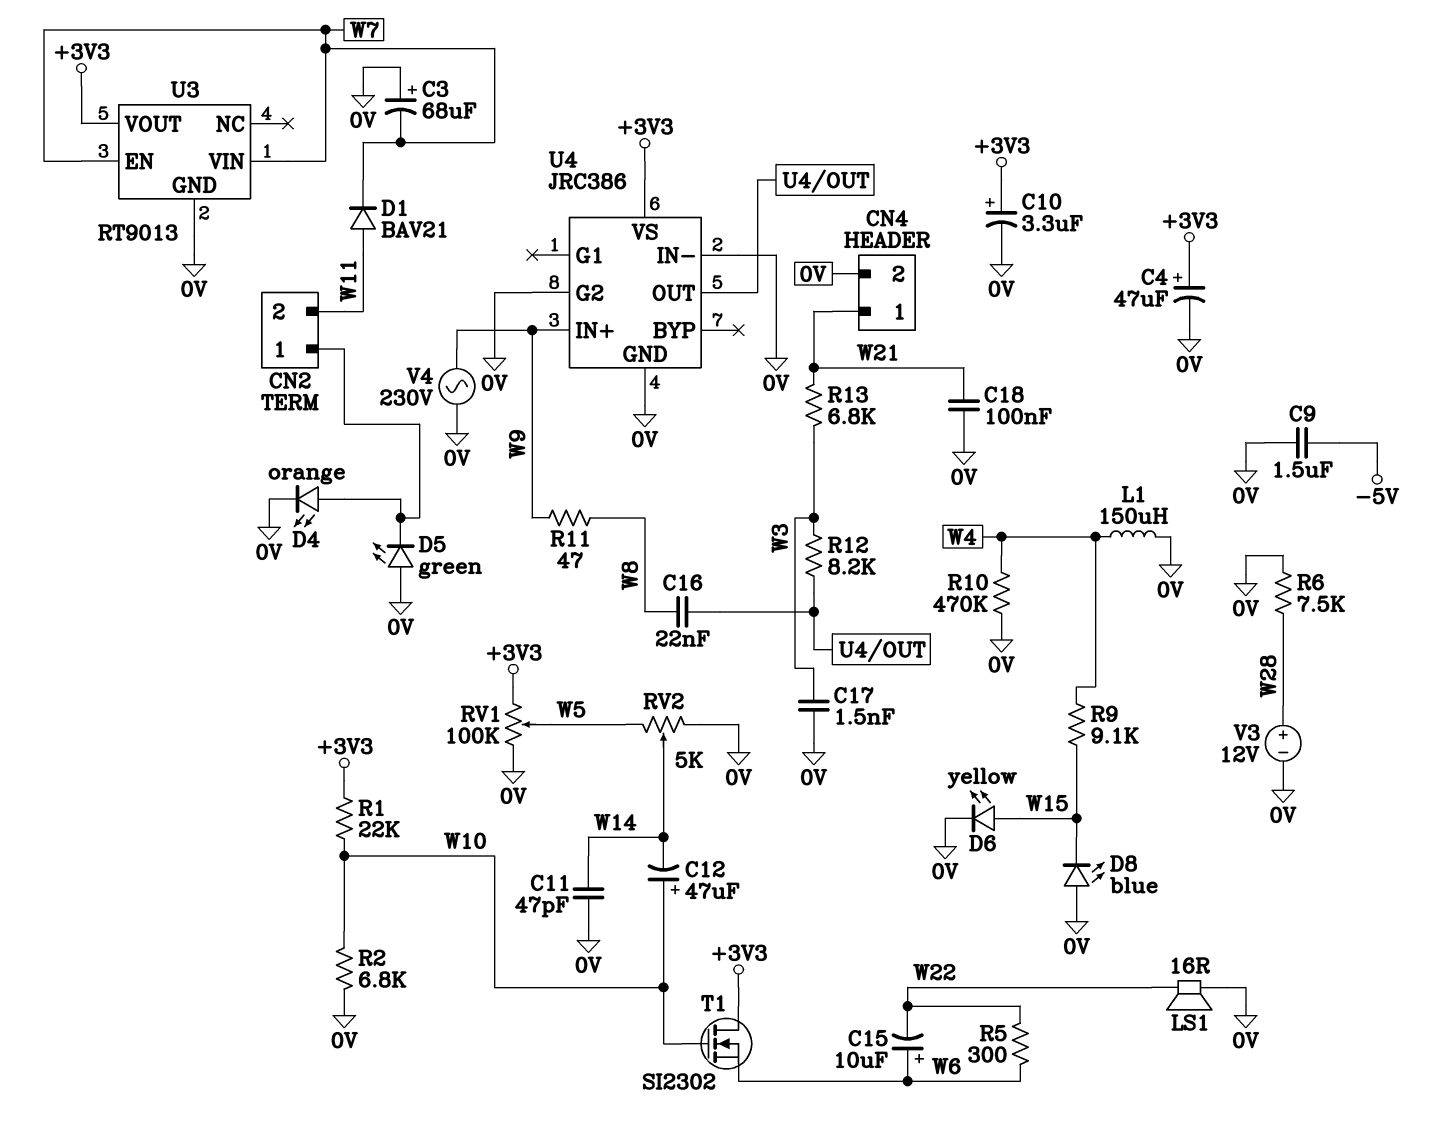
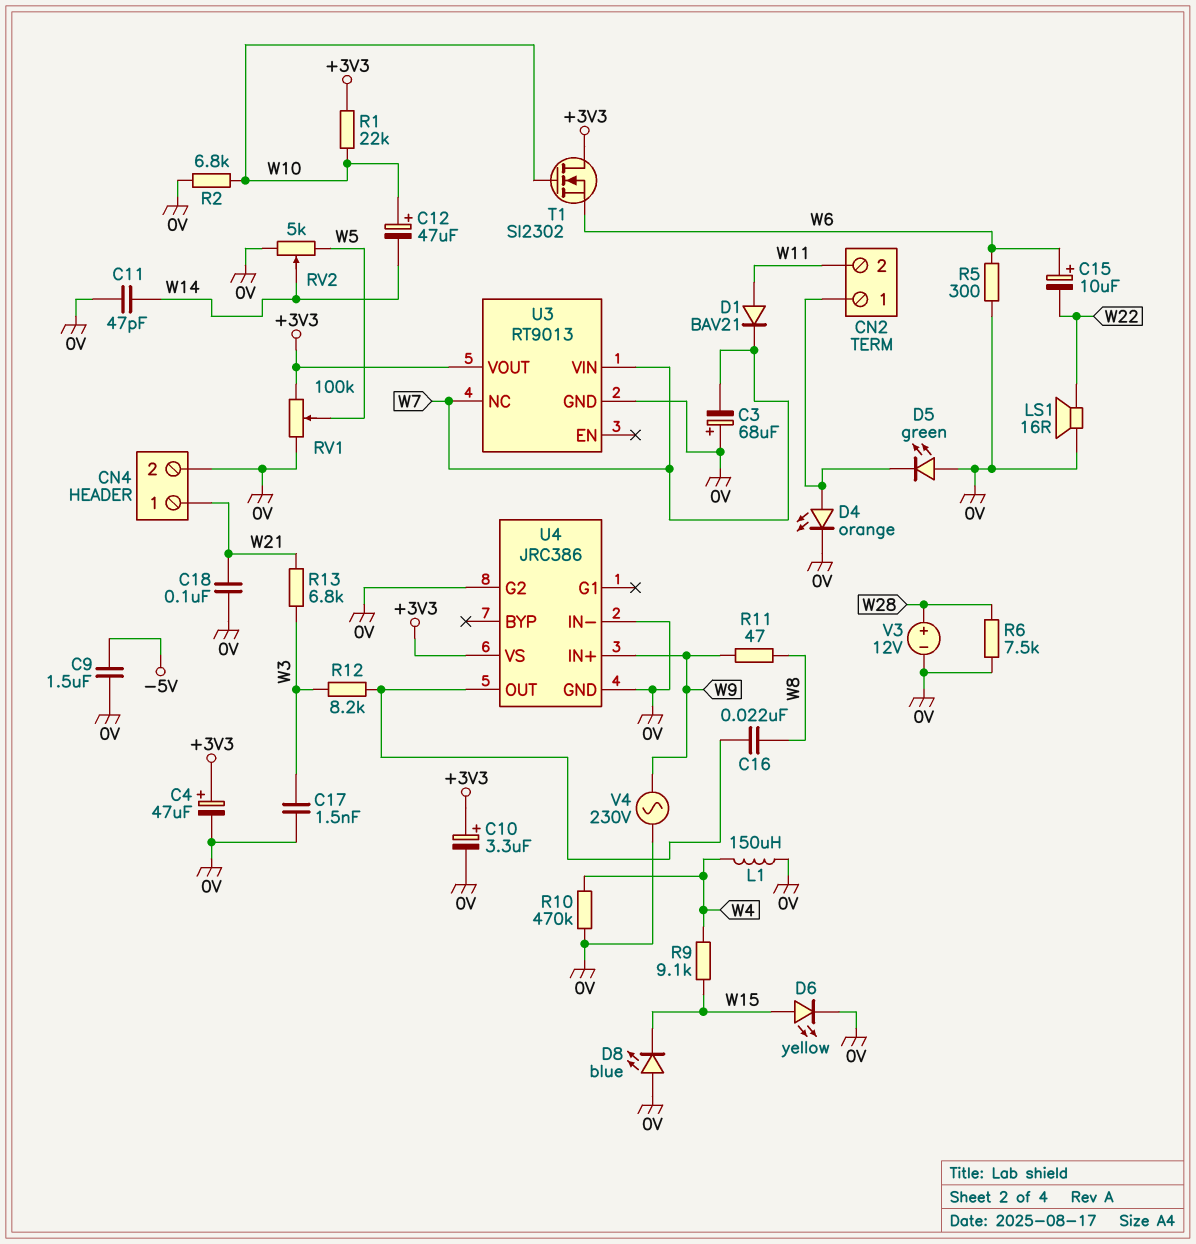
R5: 300 (W6, W22) -> 300 (0V, W6)
U3 pin EN: W7 -> none
U3 pin NC: none -> W7

